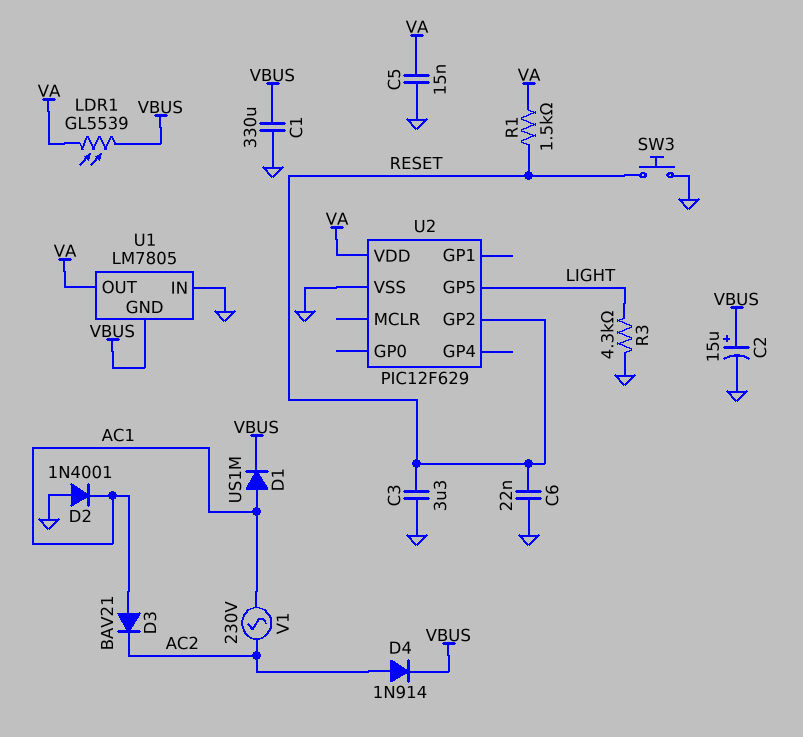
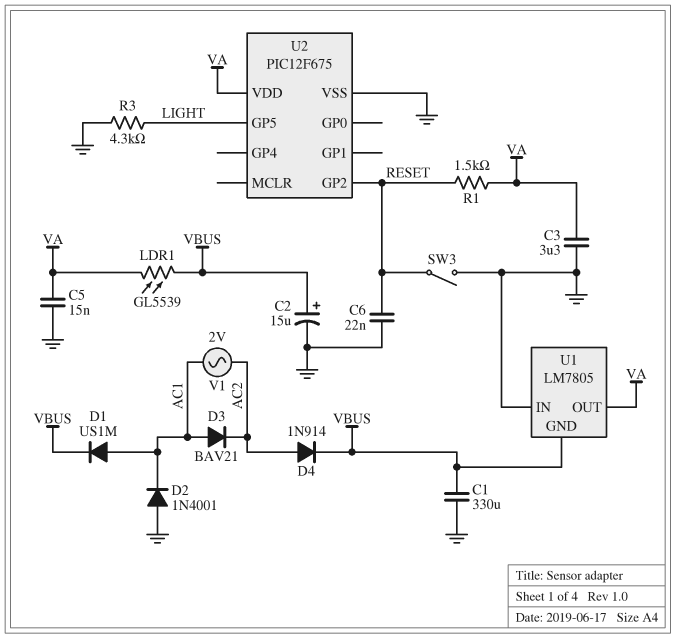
C3: 3.3uF (GND, RESET) -> 3.3uF (GND, VA)
SW3: button (GND, RESET) -> switch (GND, RESET)
U2: PIC12F629 -> PIC12F675
V1: AC 230V (AC1, AC2) -> AC 2V (AC1, AC2)

